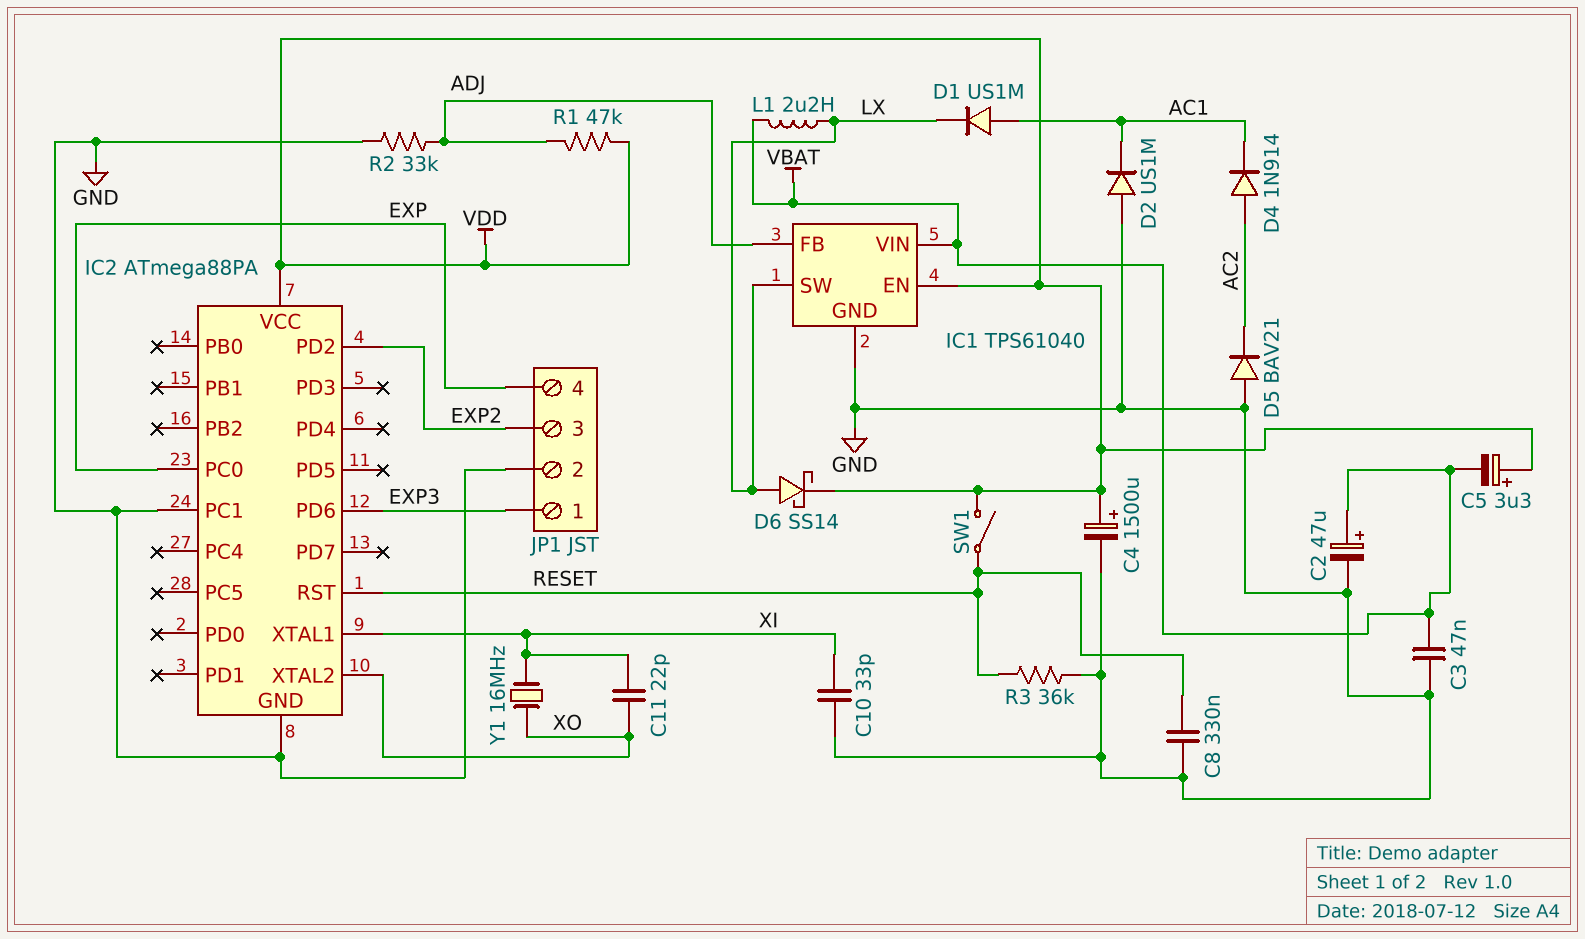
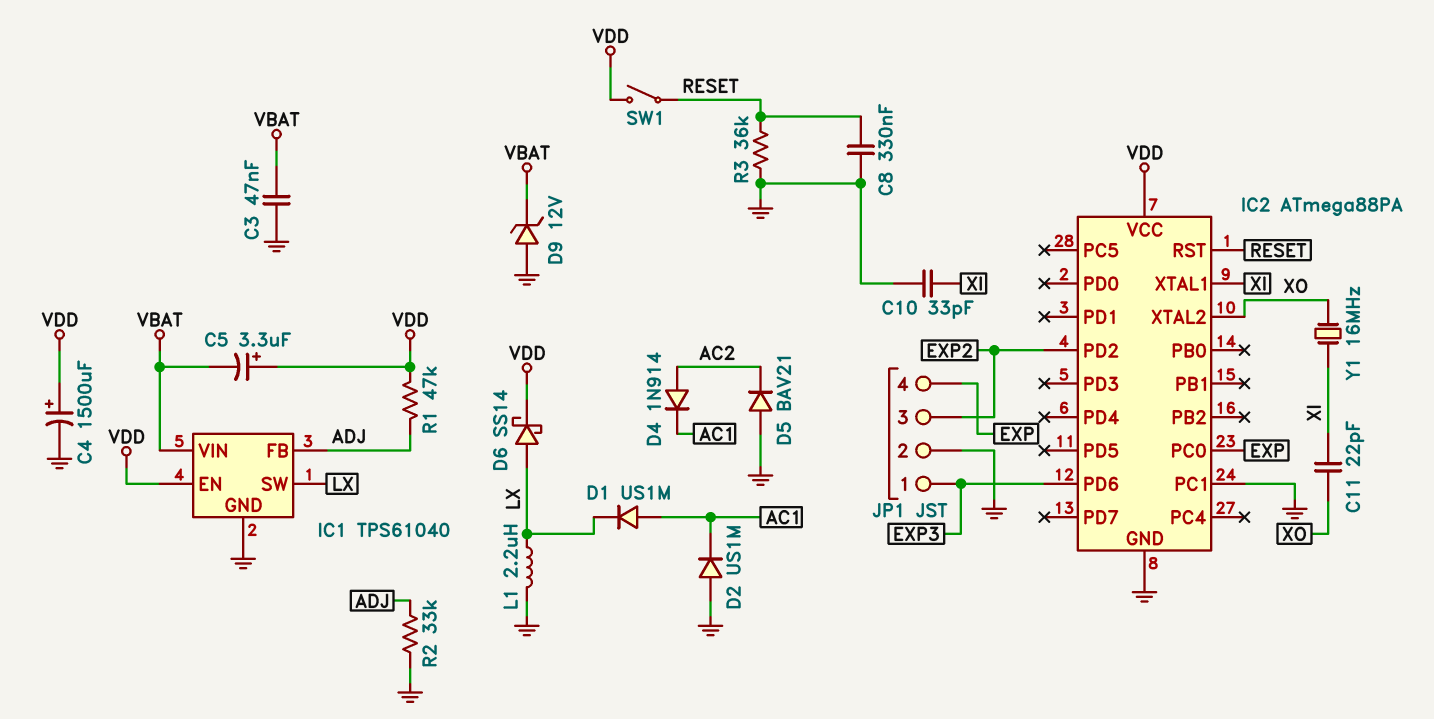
C2: 47uF (plus VBAT, minus GND) -> none
D9: none -> zener 12V (A GND, K VBAT)
L1: 2.2uH (LX, VBAT) -> 2.2uH (GND, LX)

